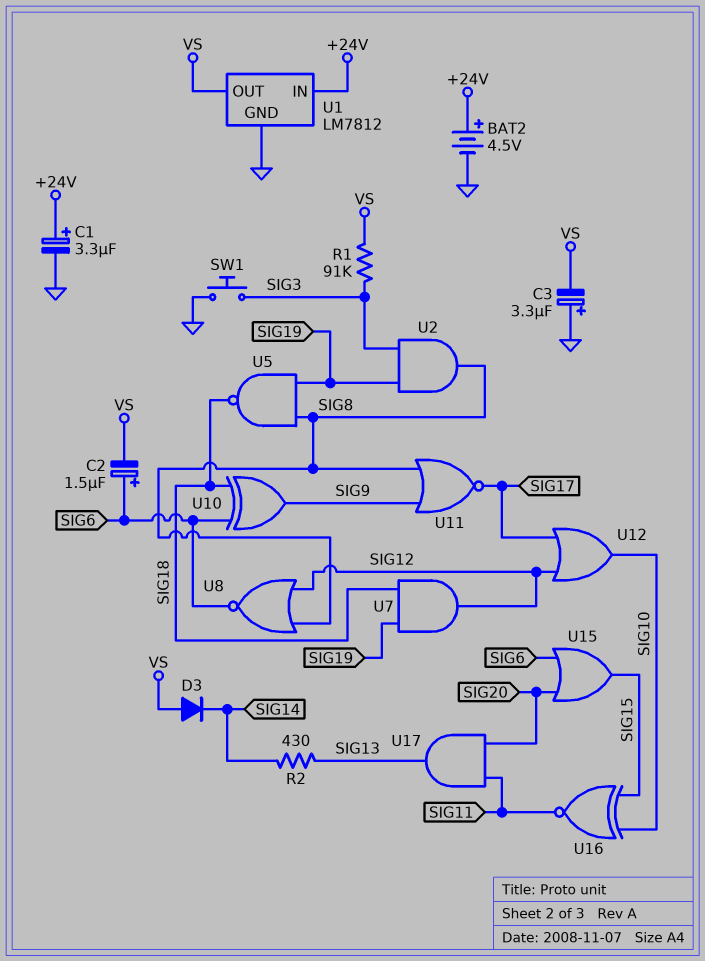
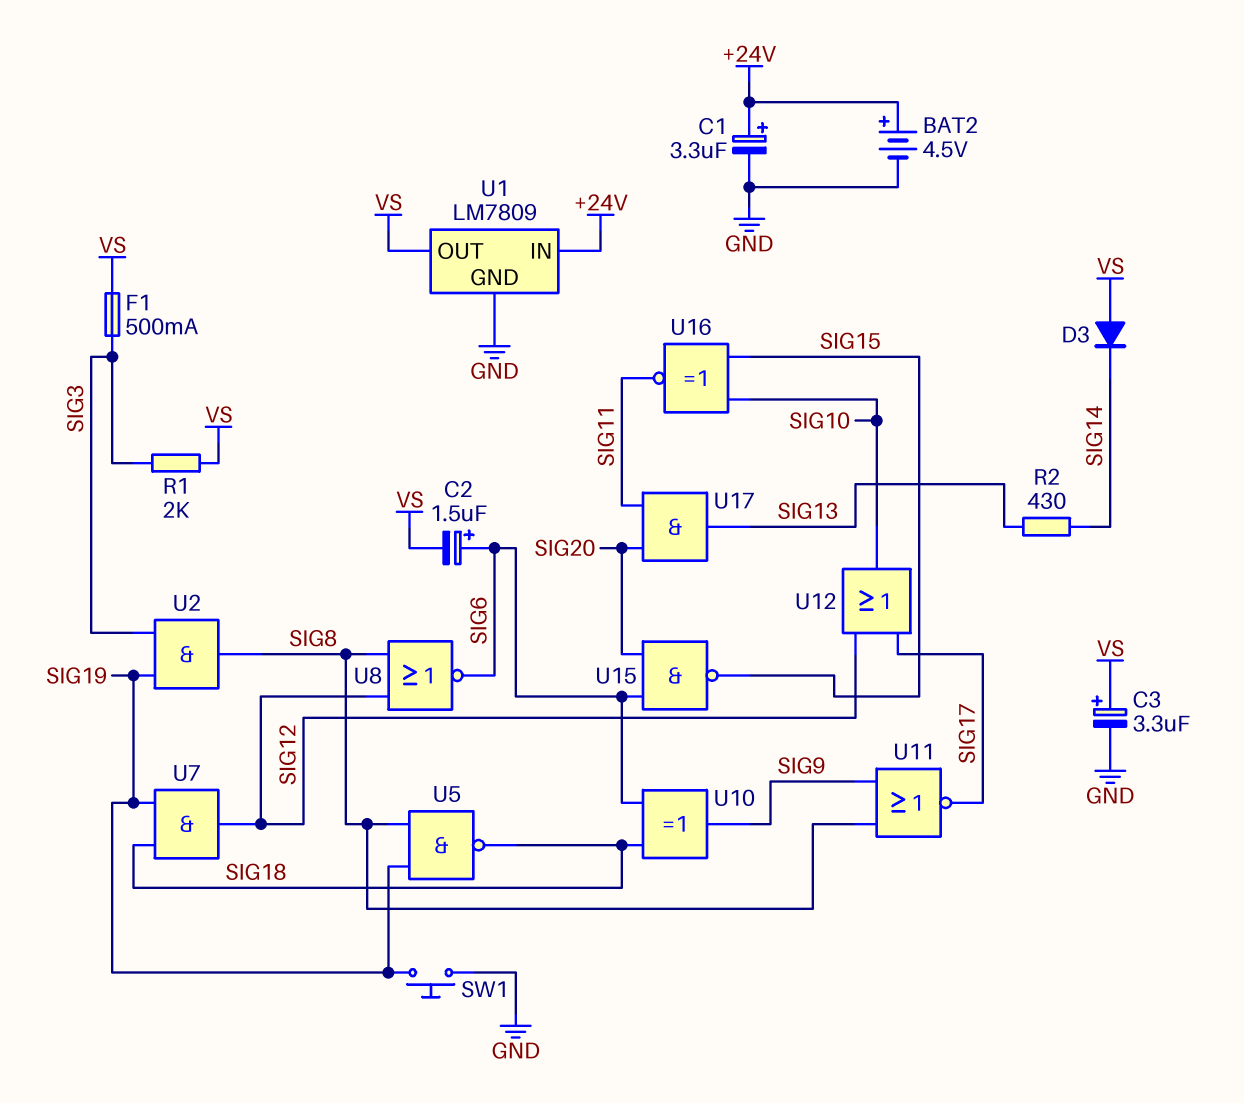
C3: 3.3uF (plus GND, minus VS) -> 3.3uF (plus VS, minus GND)
F1: none -> 500mA (SIG3, VS)
R1: 91k (SIG3, VS) -> 2k (SIG3, VS)
SW1: button (GND, SIG3) -> button (GND, SIG19)
U1: LM7812 -> LM7809
U15: OR (in SIG6, in SIG20, out SIG15) -> NAND (in SIG6, in SIG20, out SIG15)

